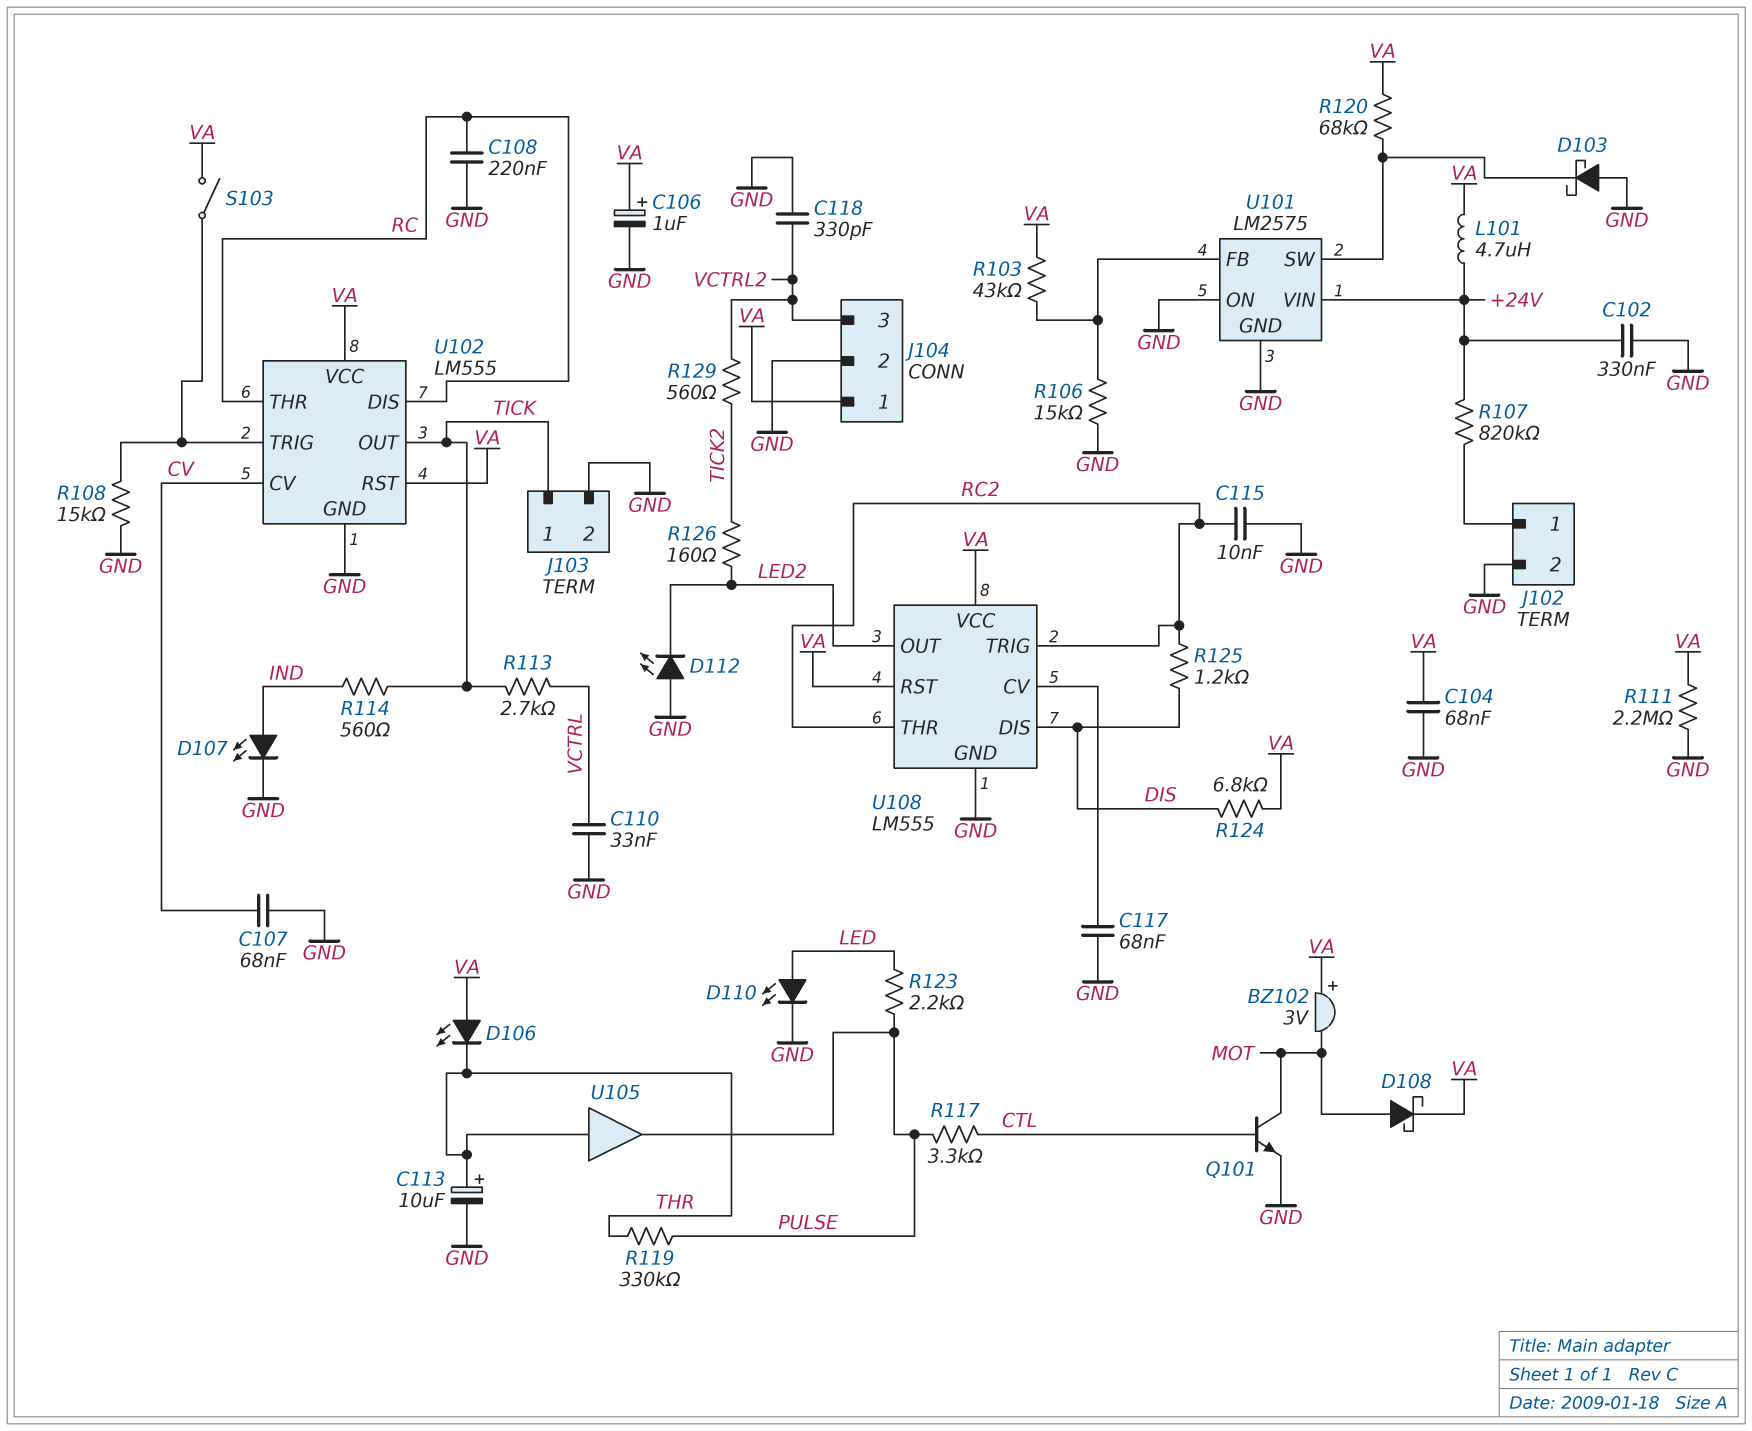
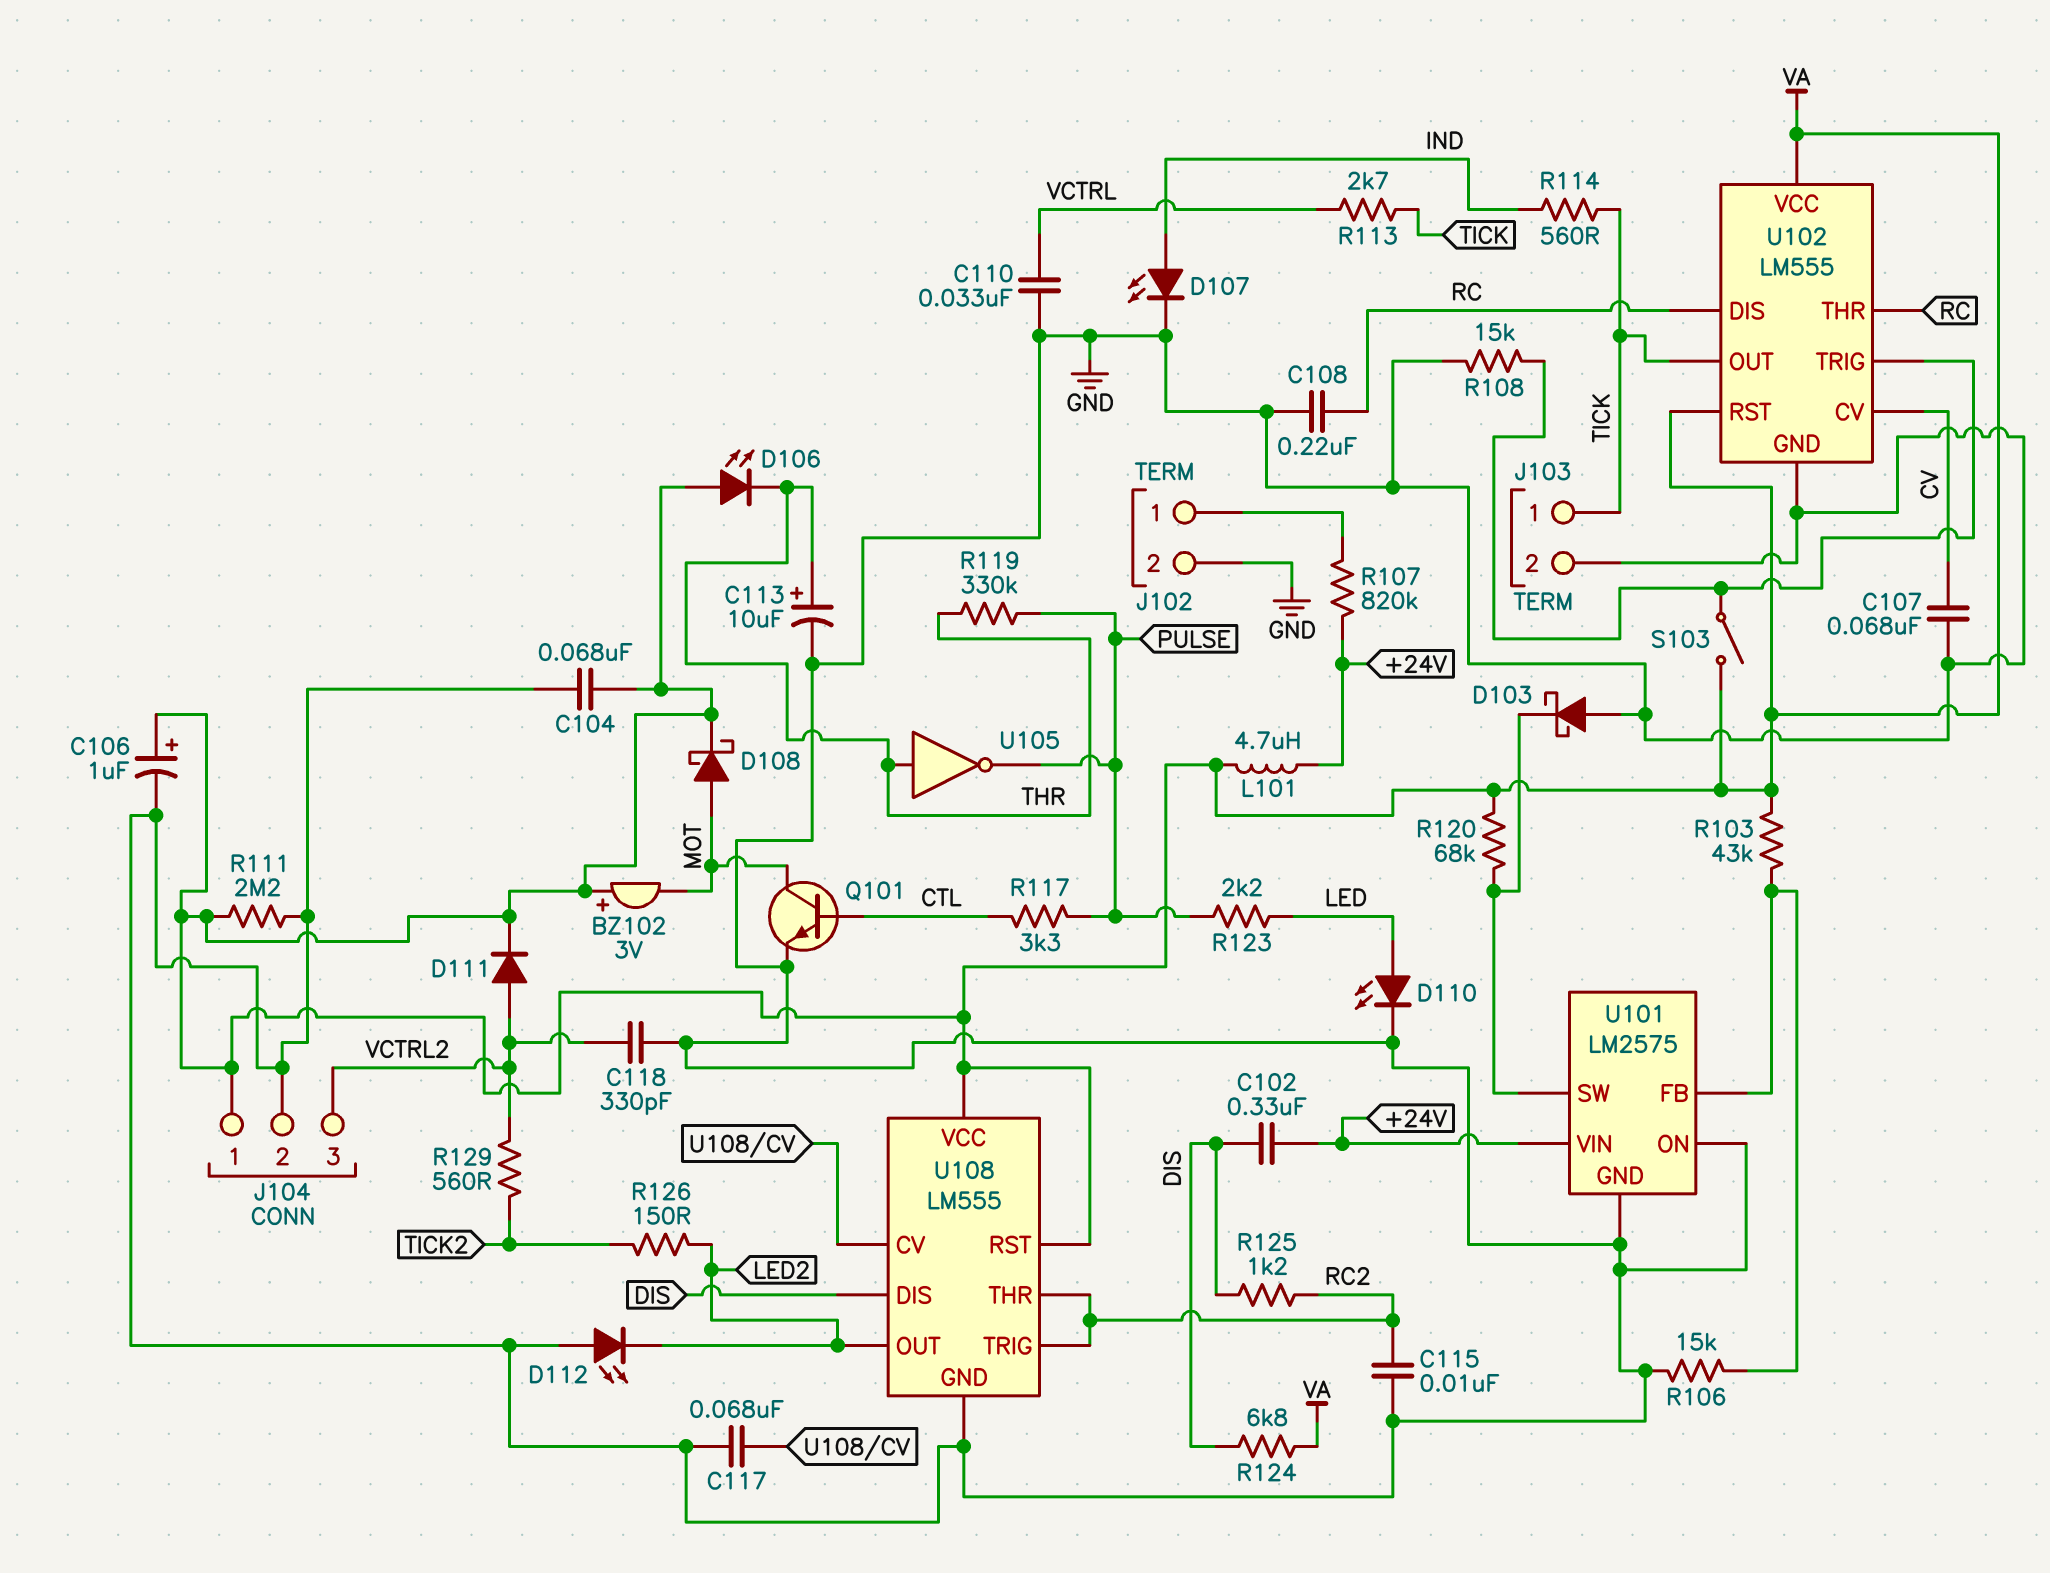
C102: 330nF (+24V, GND) -> 330nF (+24V, DIS)
D111: none -> diode (A VCTRL2, K VA)
R126: 160 (LED2, TICK2) -> 150 (LED2, TICK2)
U105: buffer (in THR, out PULSE) -> NOT (in THR, out PULSE)

